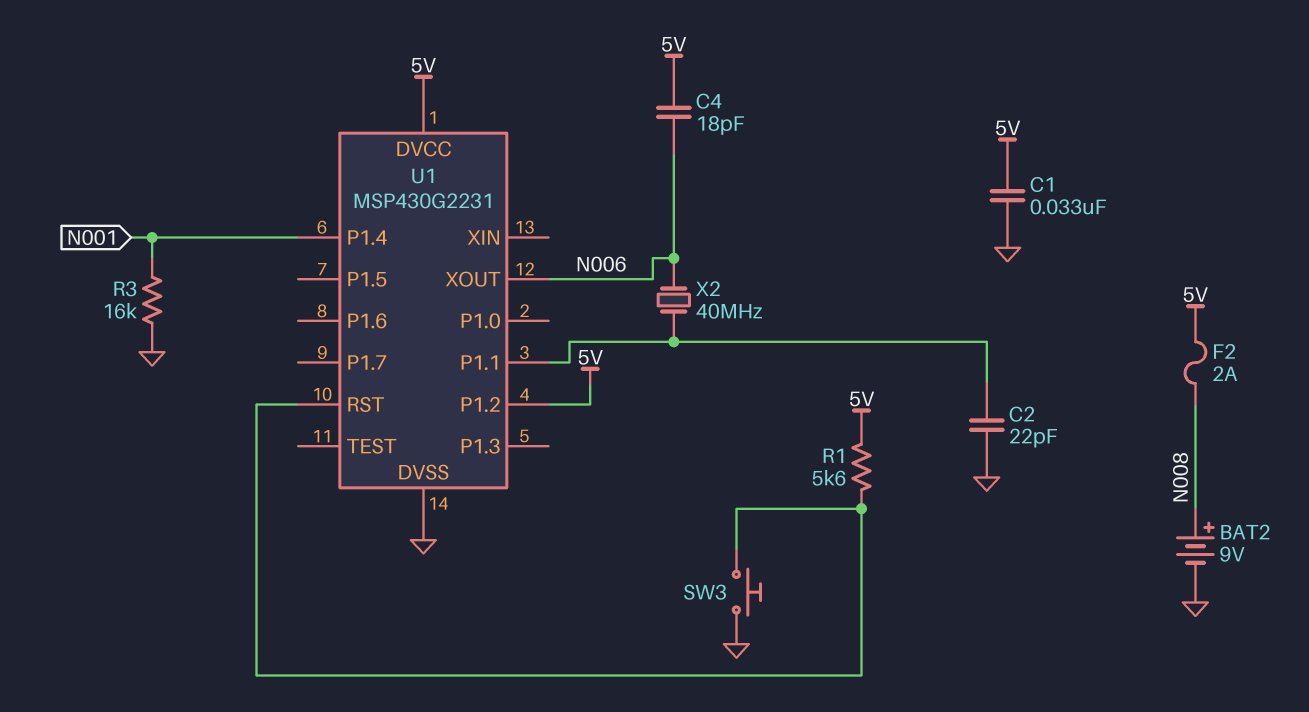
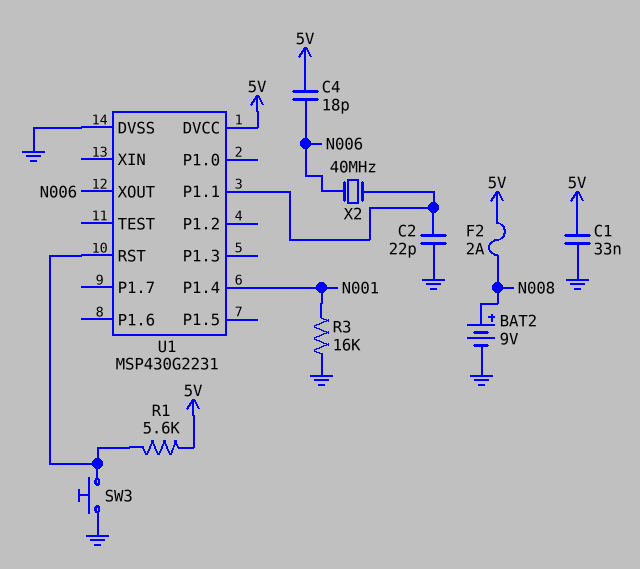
U1 pin P1.2: 5V -> none

